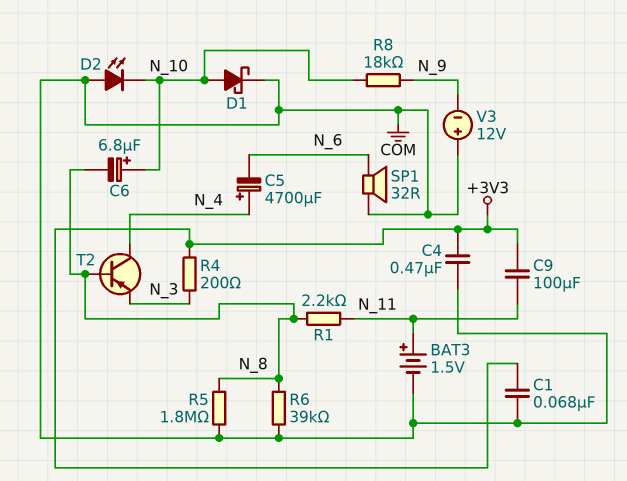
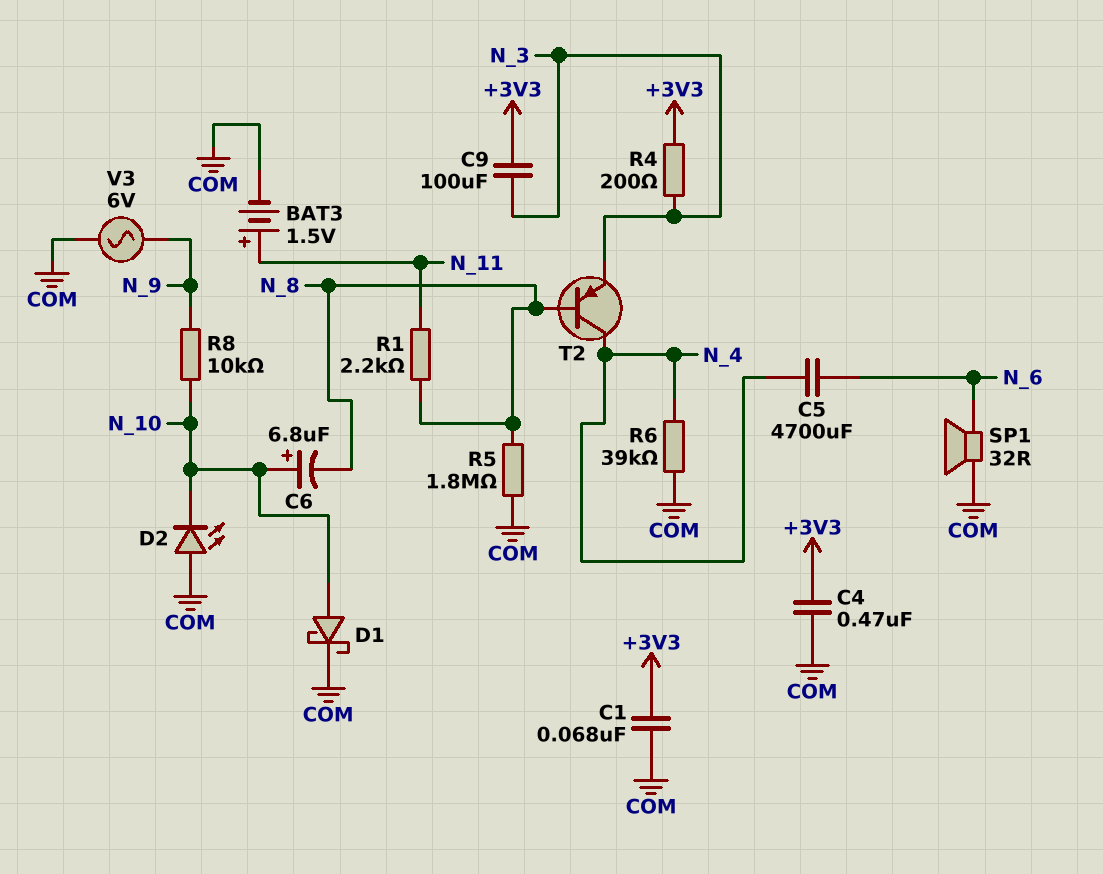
C5: 4700uF (plus N_4, minus N_6) -> 4700uF (N_4, N_6)
C9: 100uF (+3V3, N_11) -> 100uF (+3V3, N_3)
R6: 39k (COM, N_8) -> 39k (COM, N_4)
R8: 18k (N_9, N_10) -> 10k (N_9, N_10)
V3: 12V (plus COM, minus N_9) -> AC 6V (COM, N_9)

